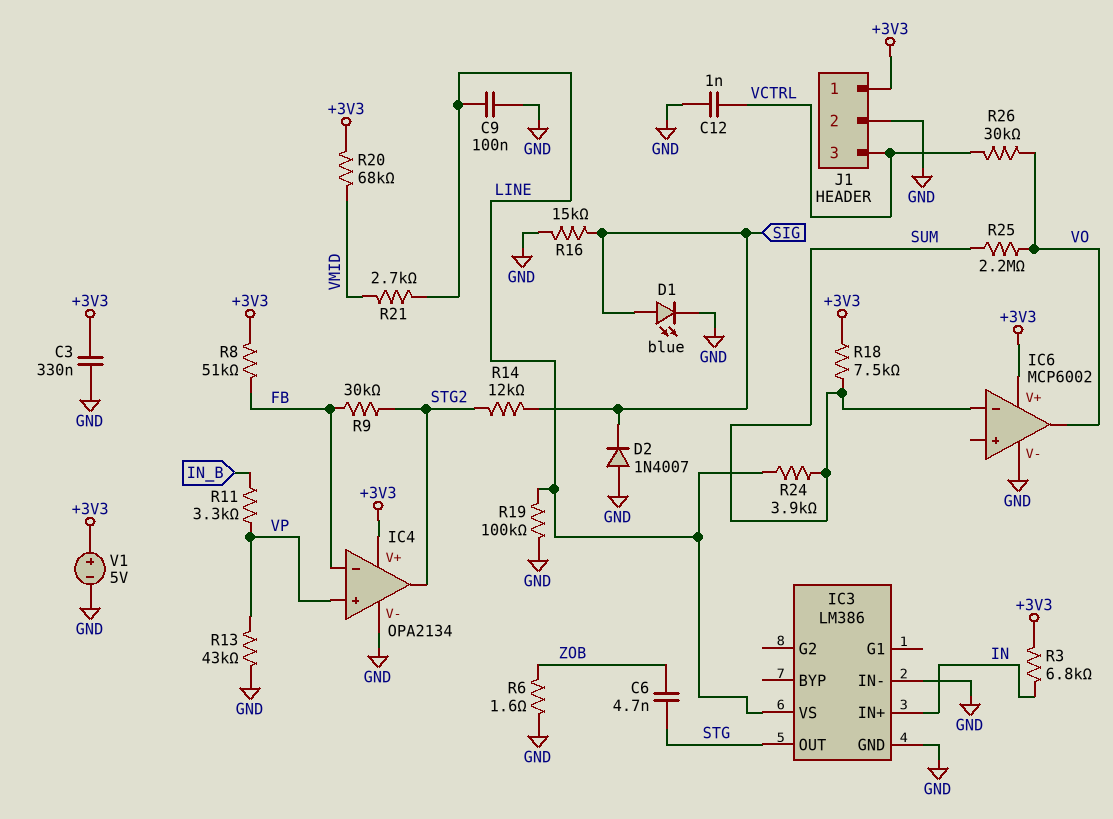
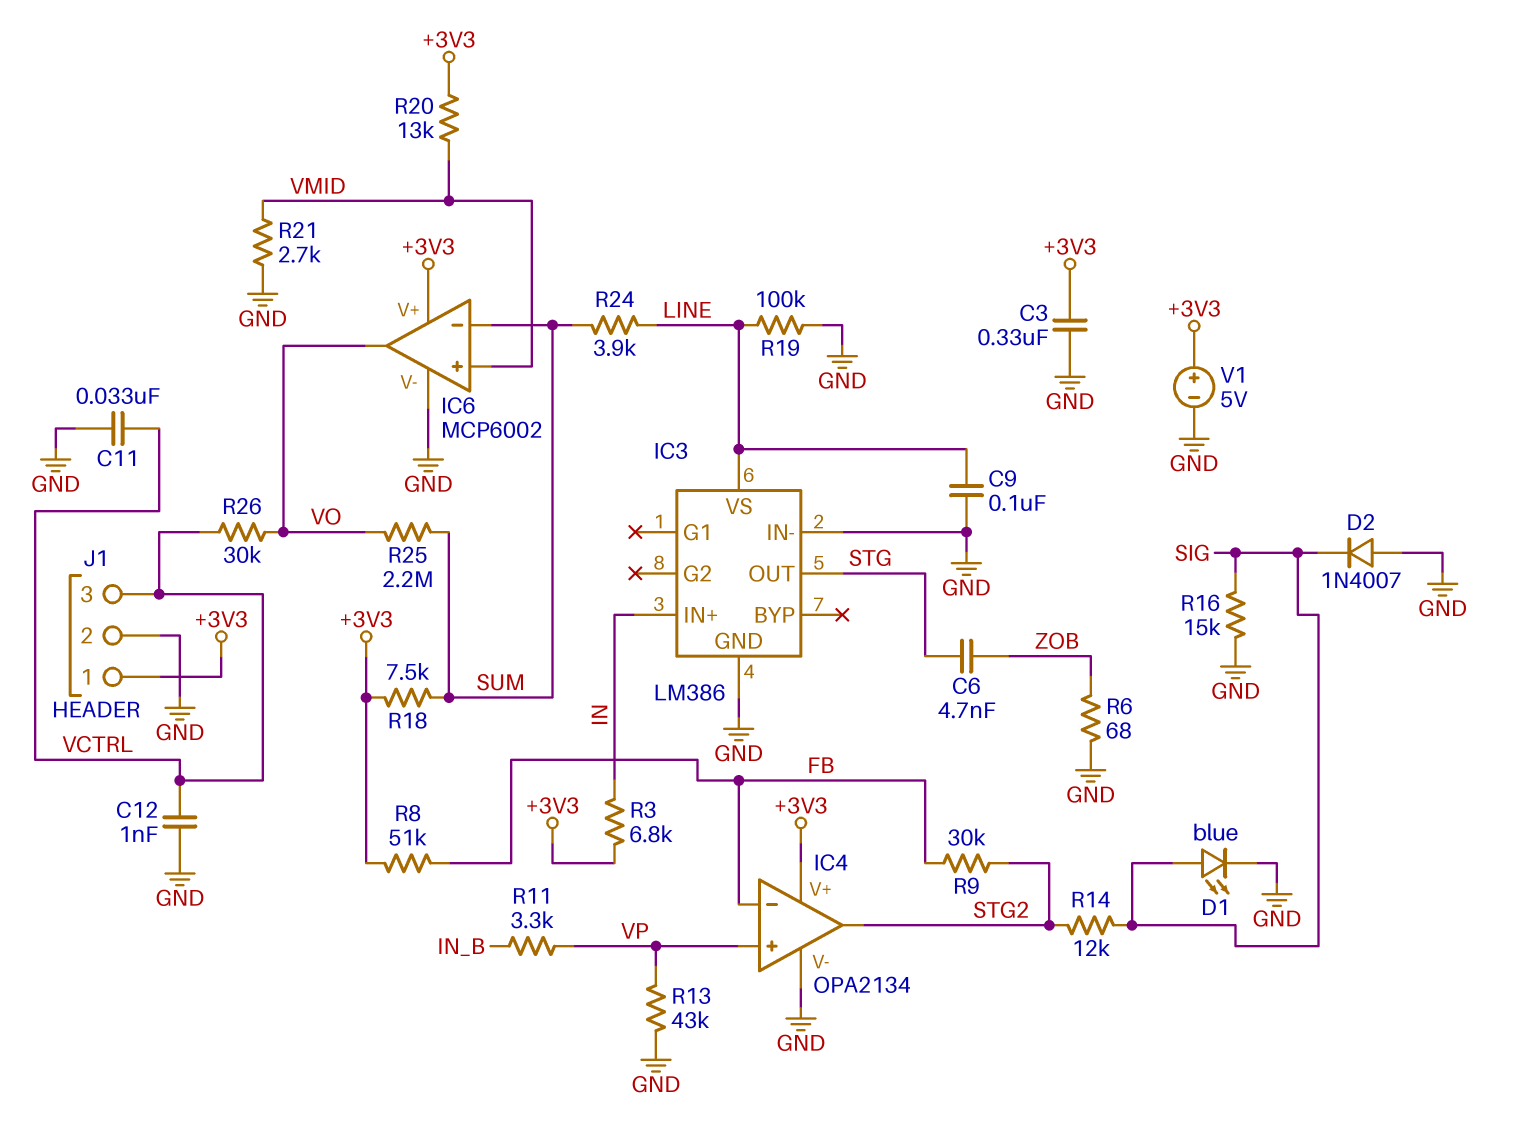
C11: none -> 33nF (GND, VCTRL)
IC6 pin in+: none -> VMID
R6: 1.6 (GND, ZOB) -> 68 (GND, ZOB)
R20: 68k (+3V3, VMID) -> 13k (+3V3, VMID)
R21: 2.7k (LINE, VMID) -> 2.7k (GND, VMID)

